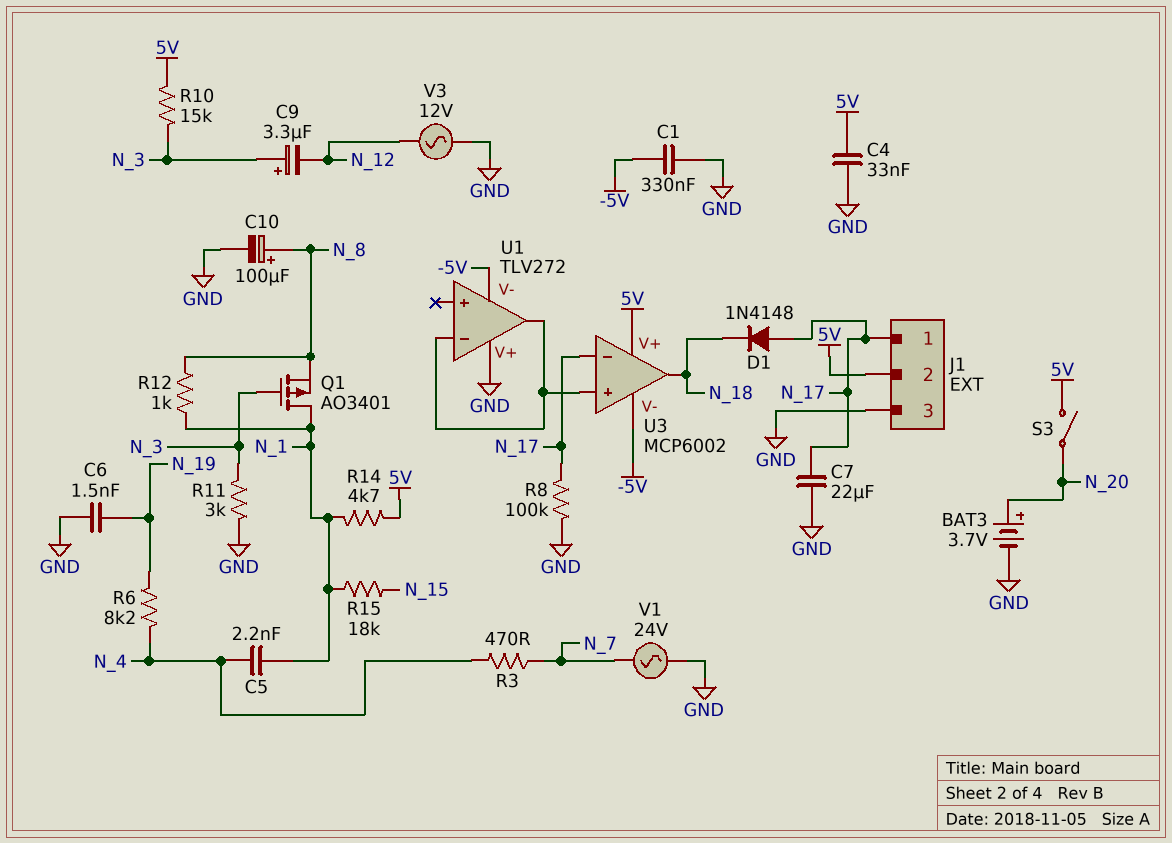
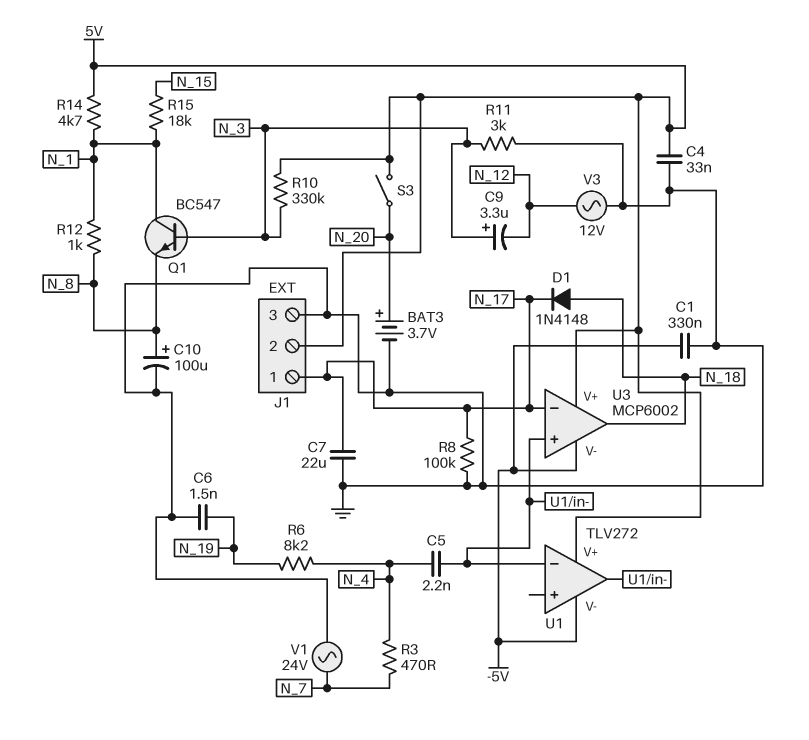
C5: 2.2nF (N_1, N_4) -> 2.2nF (N_4, U1/in-)
D1: diode 1N4148 (A N_17, K N_18) -> diode 1N4148 (A N_18, K N_17)
Q1: PMOS AO3401 (G N_3, D N_1, S N_8) -> NPN BC547 (B N_3, C N_1, E N_8)
R10: 15k (5V, N_3) -> 330k (5V, N_3)
U1 pin V+: GND -> 5V

